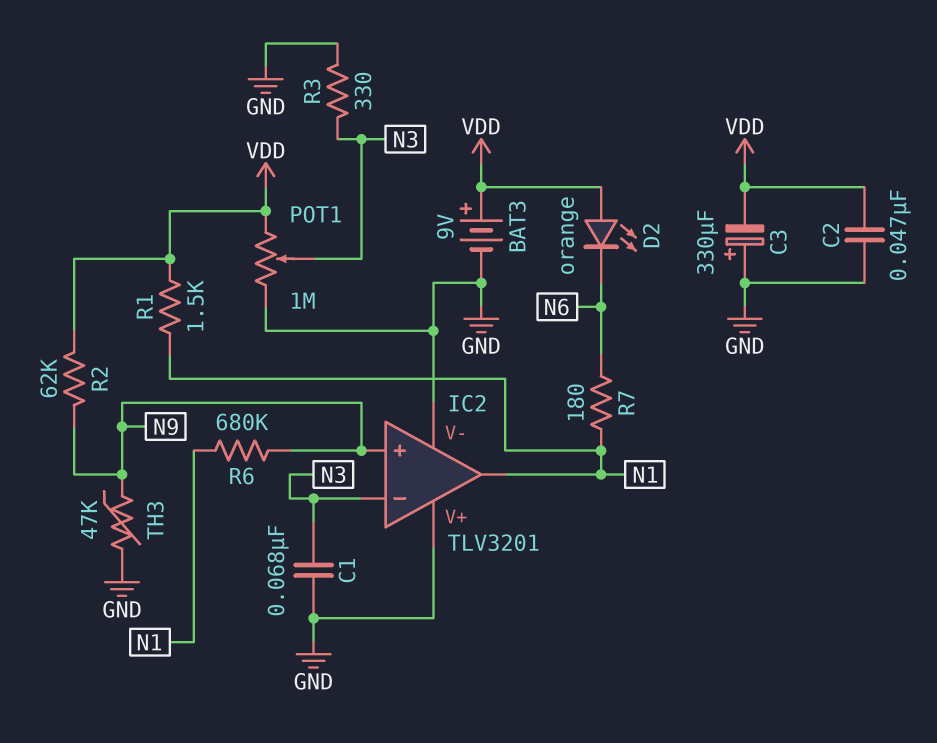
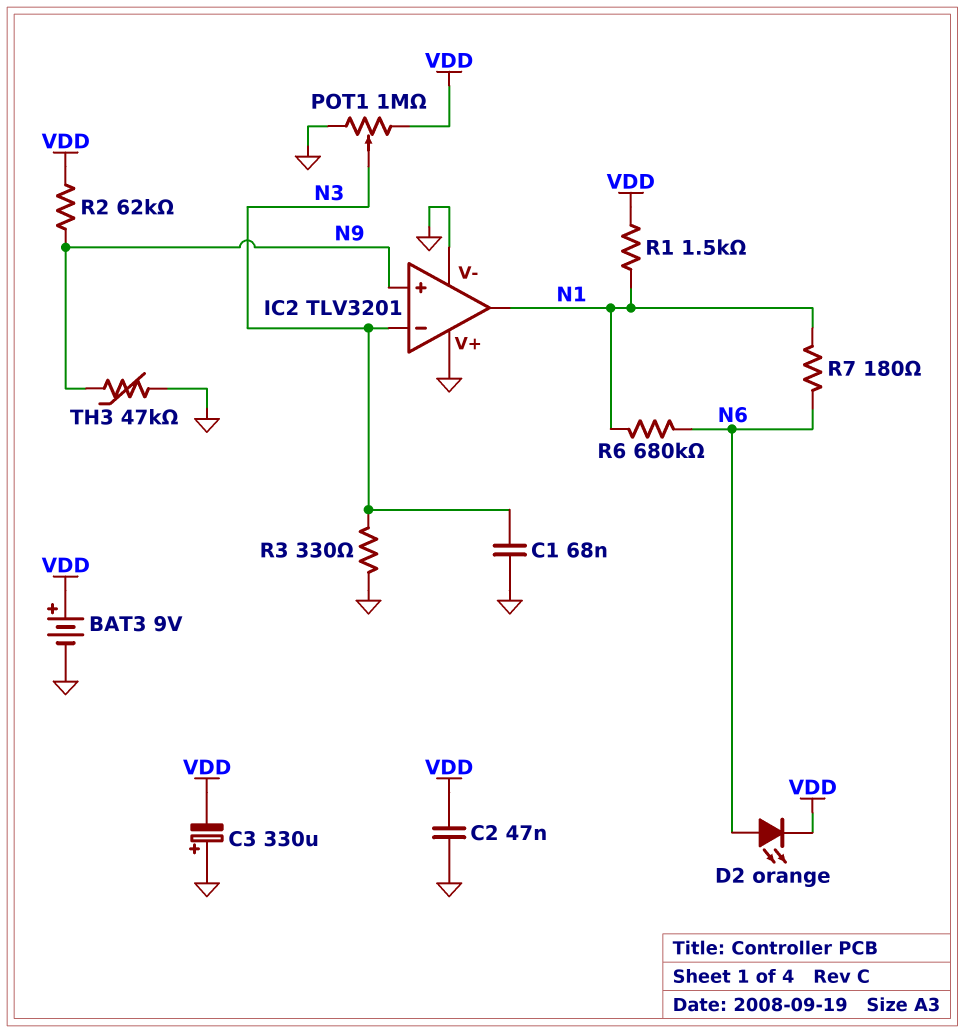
D2: LED orange (A VDD, K N6) -> LED orange (A N6, K VDD)
R6: 680k (N1, N9) -> 680k (N1, N6)

